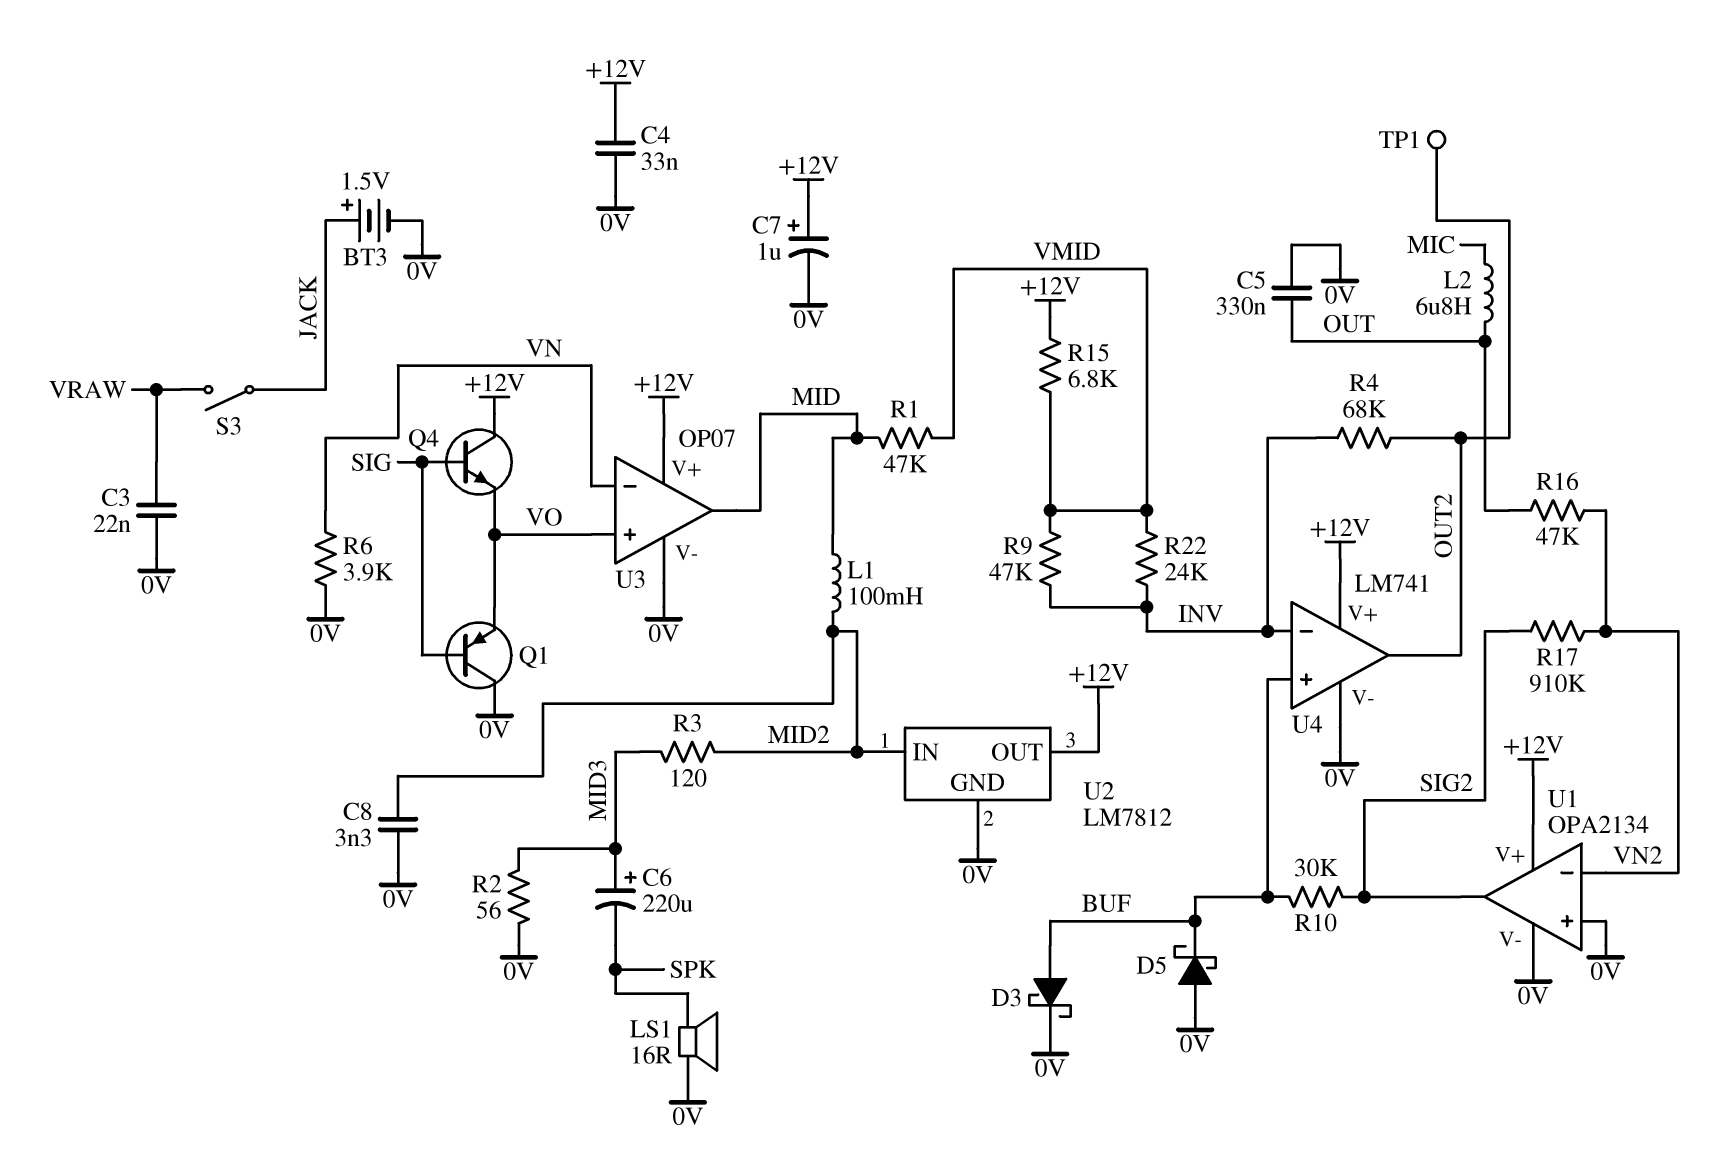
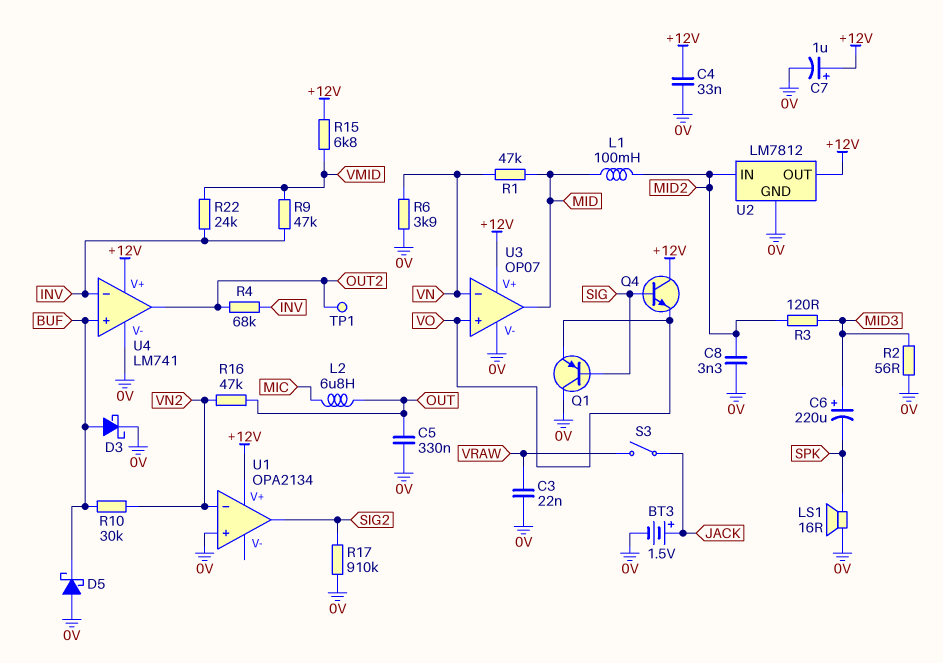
R1: 47k (MID, VMID) -> 47k (MID, VN)
R10: 30k (BUF, SIG2) -> 30k (BUF, VN2)
R17: 910k (SIG2, VN2) -> 910k (0V, SIG2)
U1 pin V-: 0V -> none

